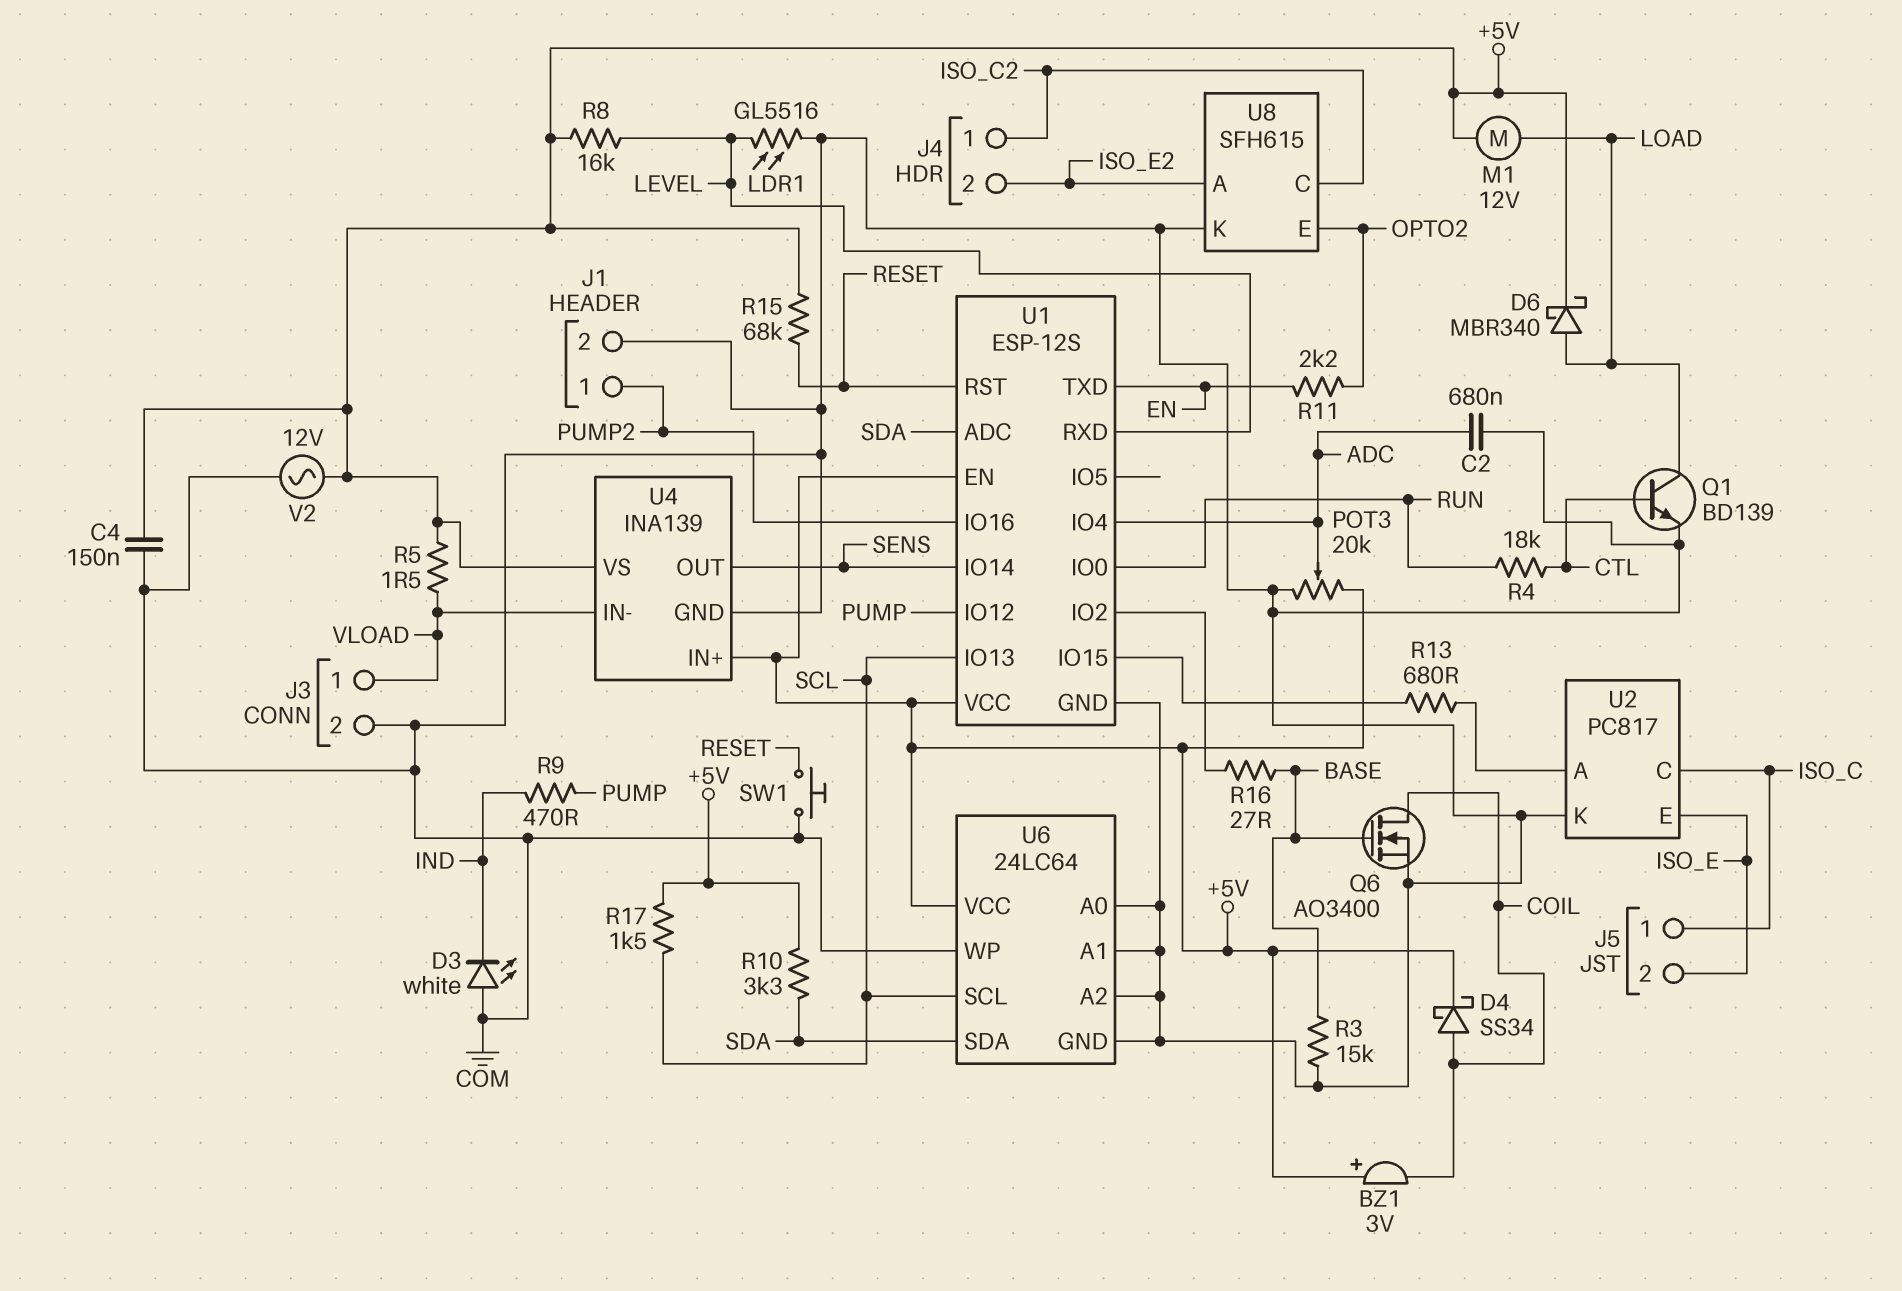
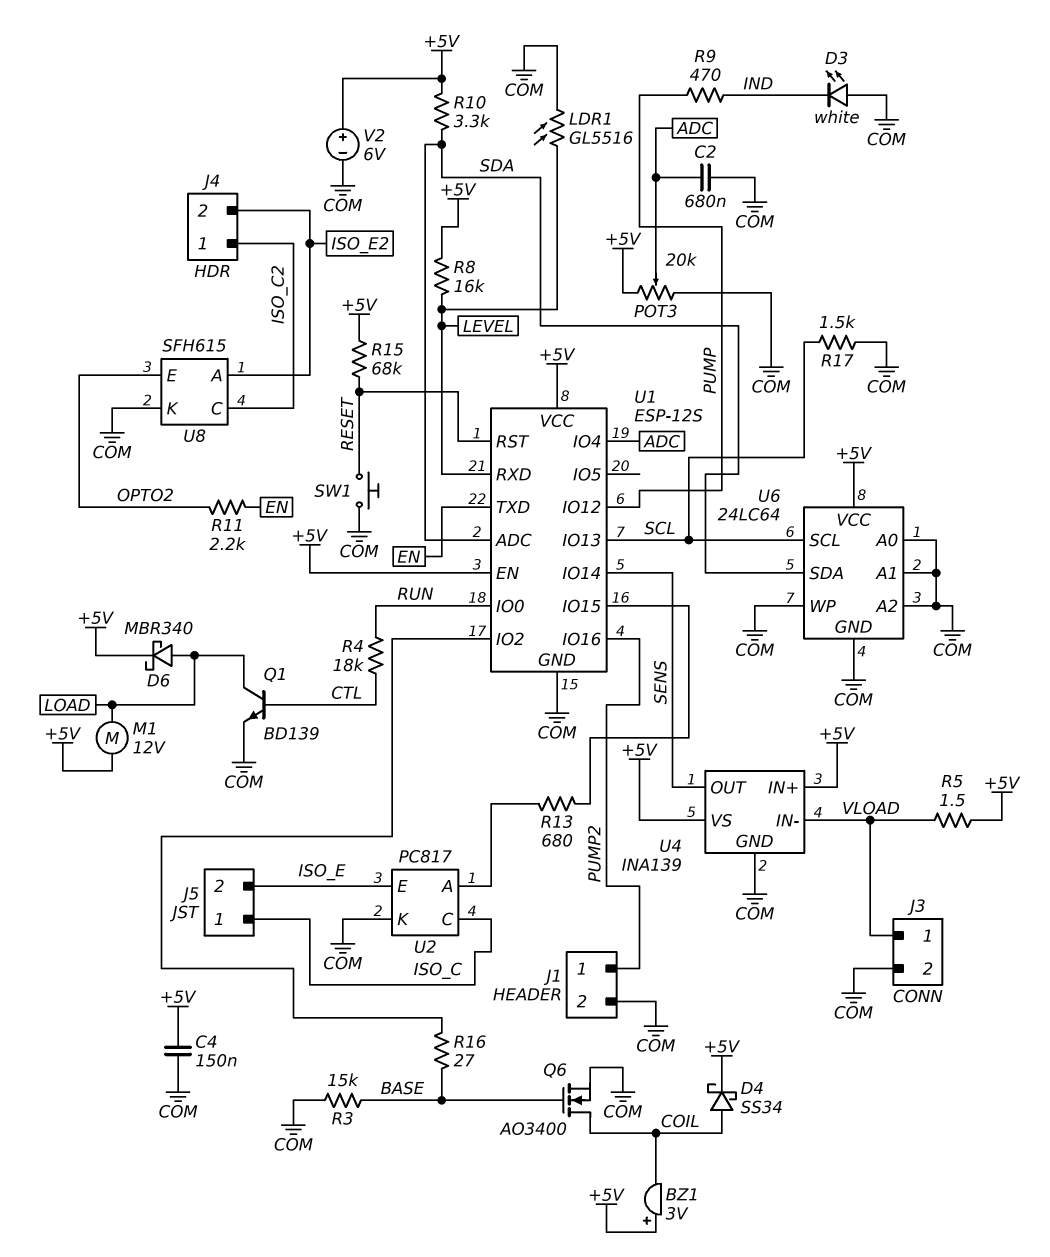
R17: 1.5k (+5V, SCL) -> 1.5k (COM, SCL)
V2: AC 12V (+5V, COM) -> 6V (plus +5V, minus COM)

